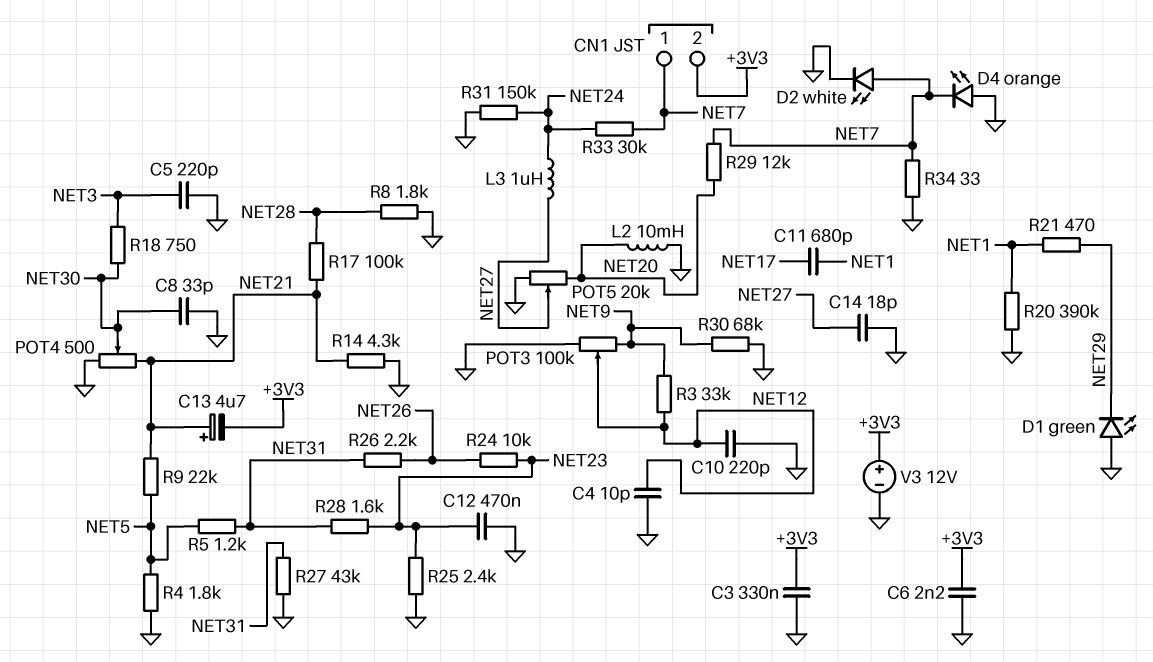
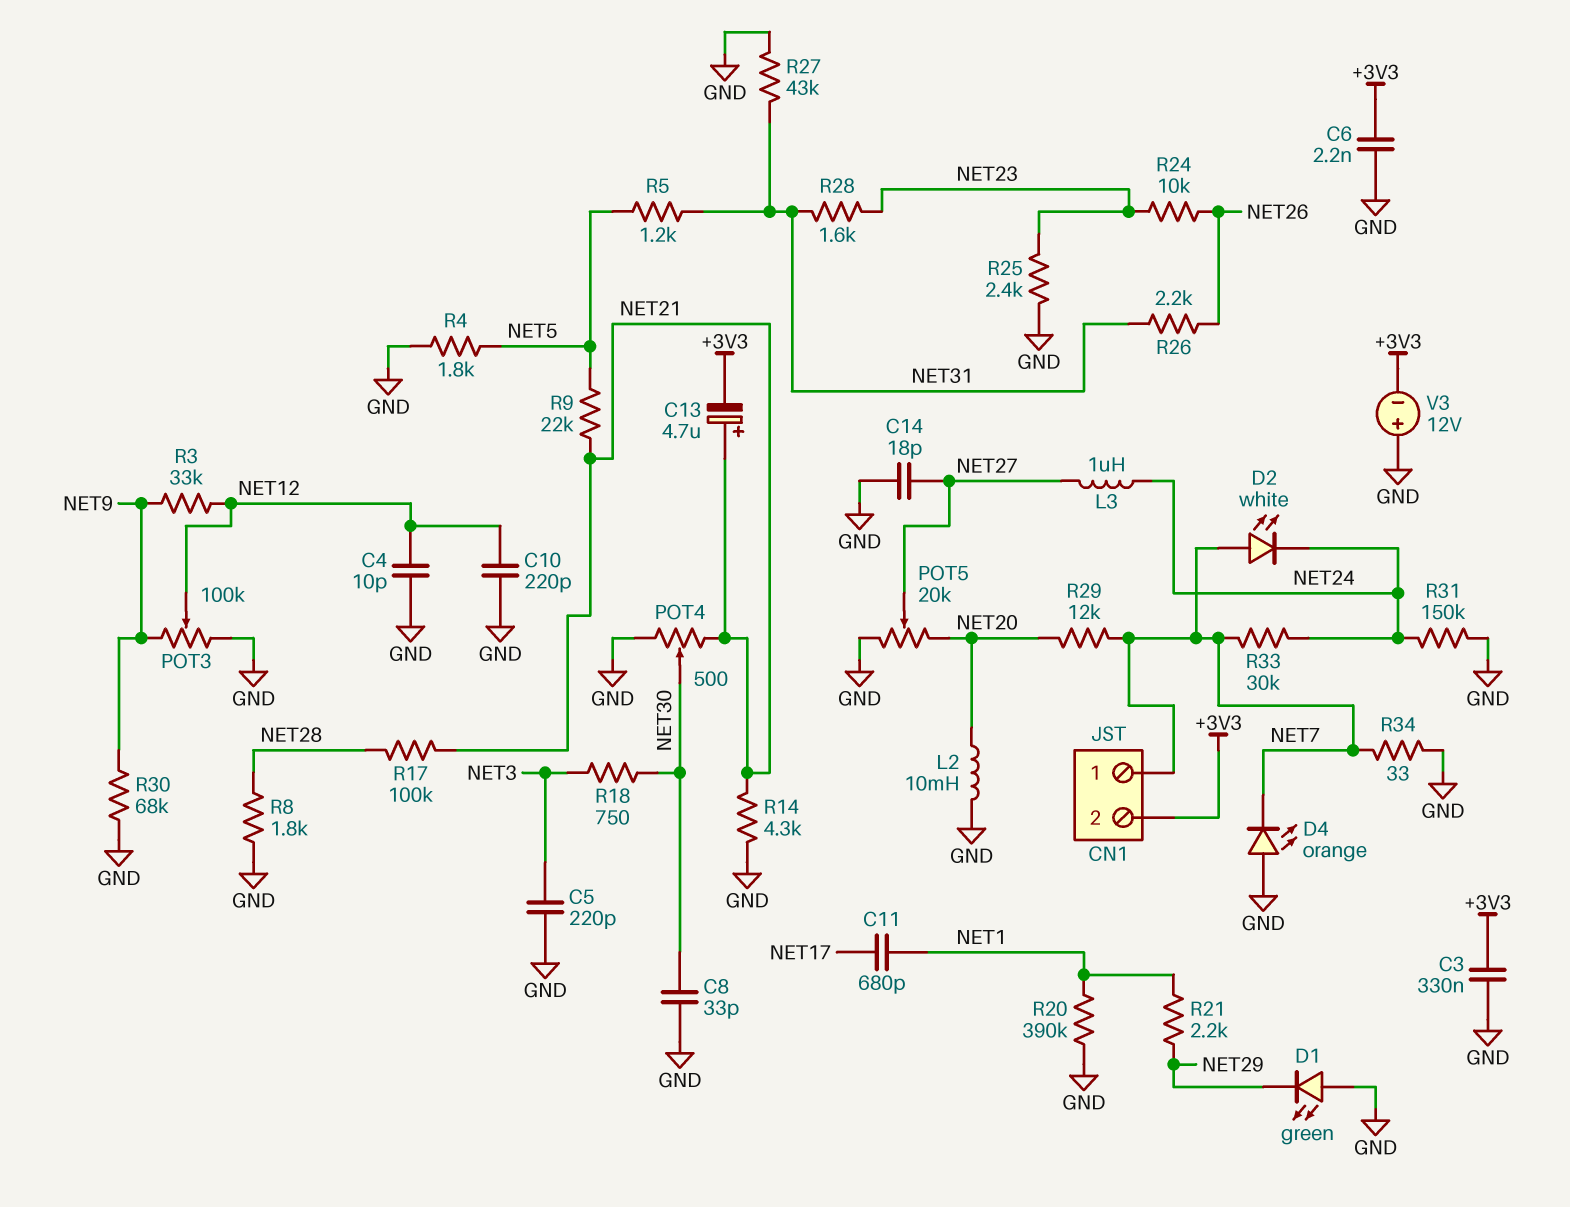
C12: 470nF (GND, NET23) -> none
D2: LED white (A NET7, K GND) -> LED white (A NET7, K NET24)
R21: 470 (NET1, NET29) -> 2.2k (NET1, NET29)
V3: 12V (plus +3V3, minus GND) -> 12V (plus GND, minus +3V3)

